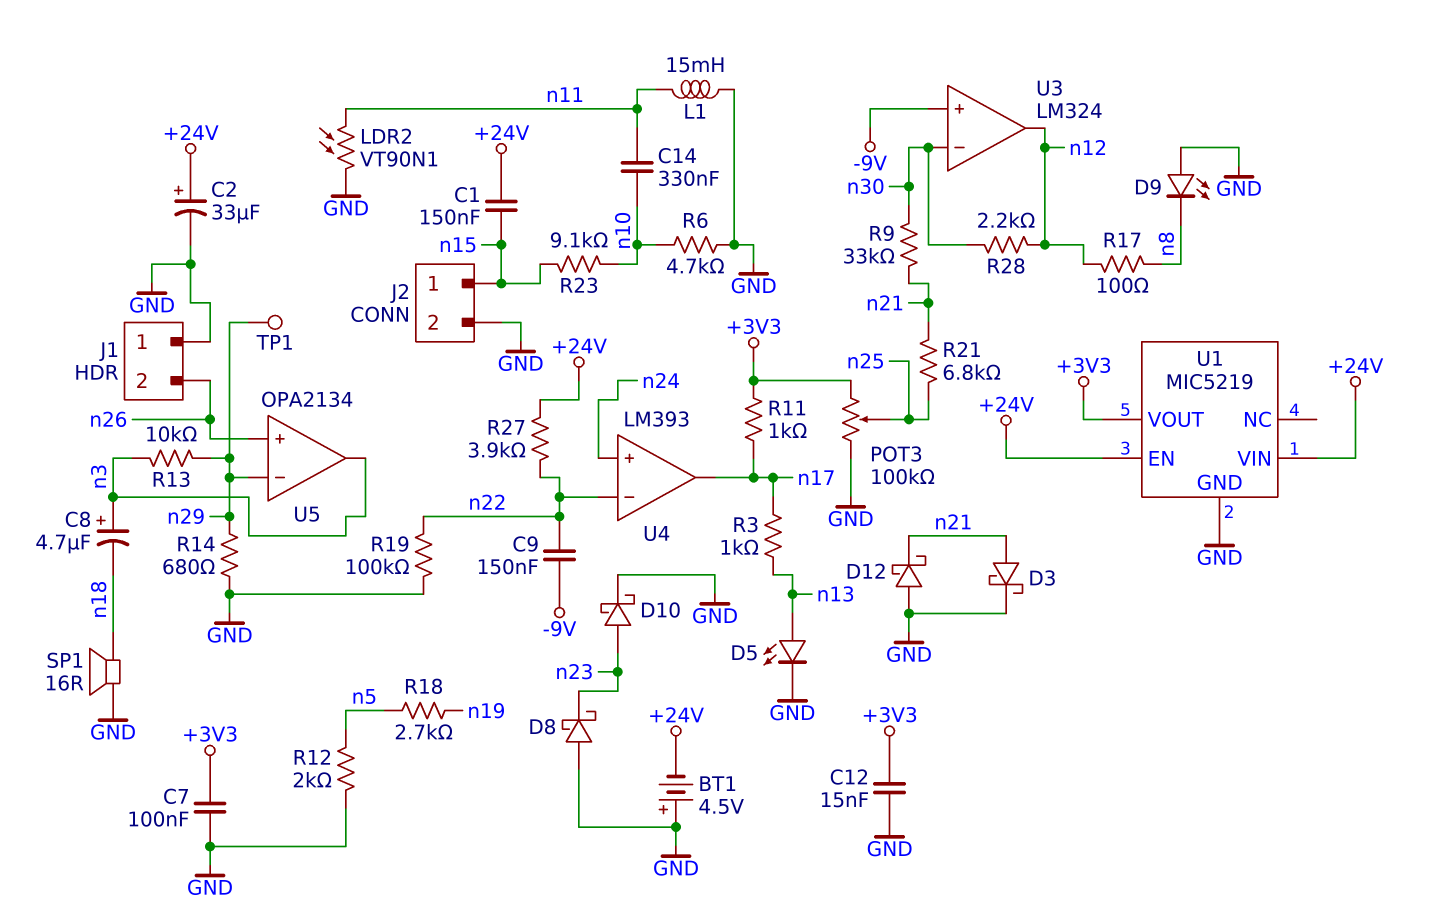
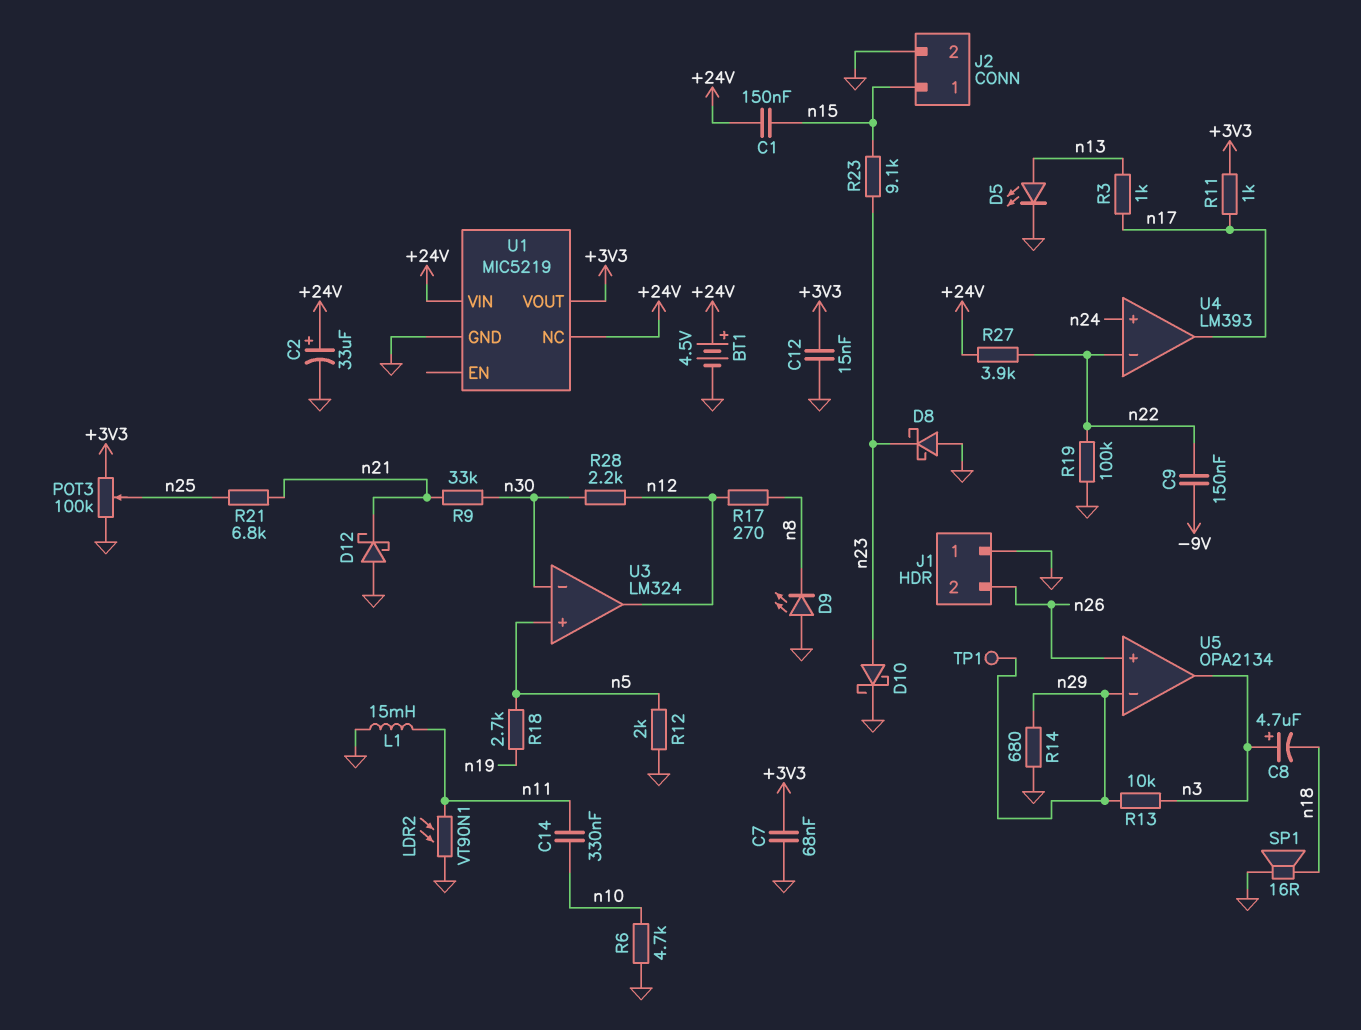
BT1: 4.5V (plus GND, minus +24V) -> 4.5V (plus +24V, minus GND)
C7: 100nF (+3V3, GND) -> 68nF (+3V3, GND)
D3: schottky (A n21, K GND) -> none
R17: 100 (n8, n12) -> 270 (n8, n12)
R23: 9.1k (n10, n15) -> 9.1k (n15, n23)
U1 pin EN: +24V -> none
U1 pin NC: none -> +24V
U3 pin in+: -9V -> n5

